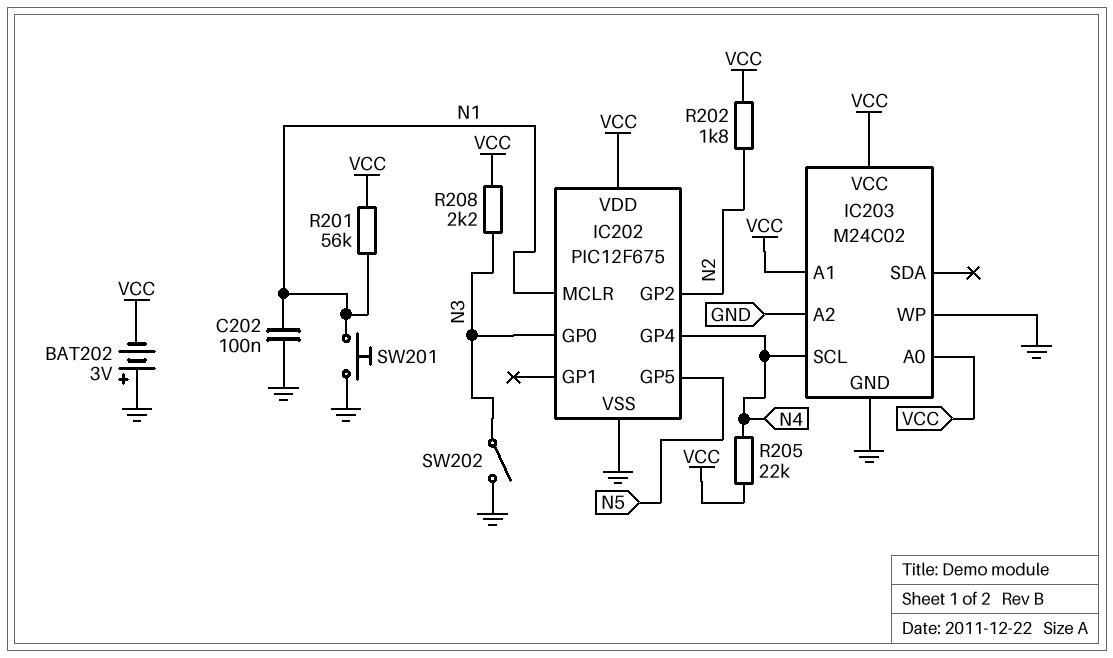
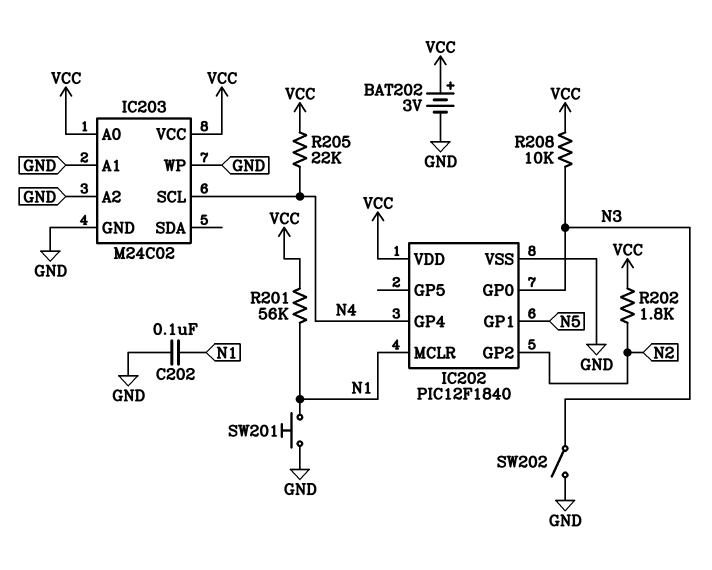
BAT202: 3V (plus GND, minus VCC) -> 3V (plus VCC, minus GND)
IC202: PIC12F675 -> PIC12F1840
IC202 pin GP1: none -> N5
IC202 pin GP5: N5 -> none
IC203 pin A1: VCC -> GND
R208: 2.2k (N3, VCC) -> 10k (N3, VCC)

